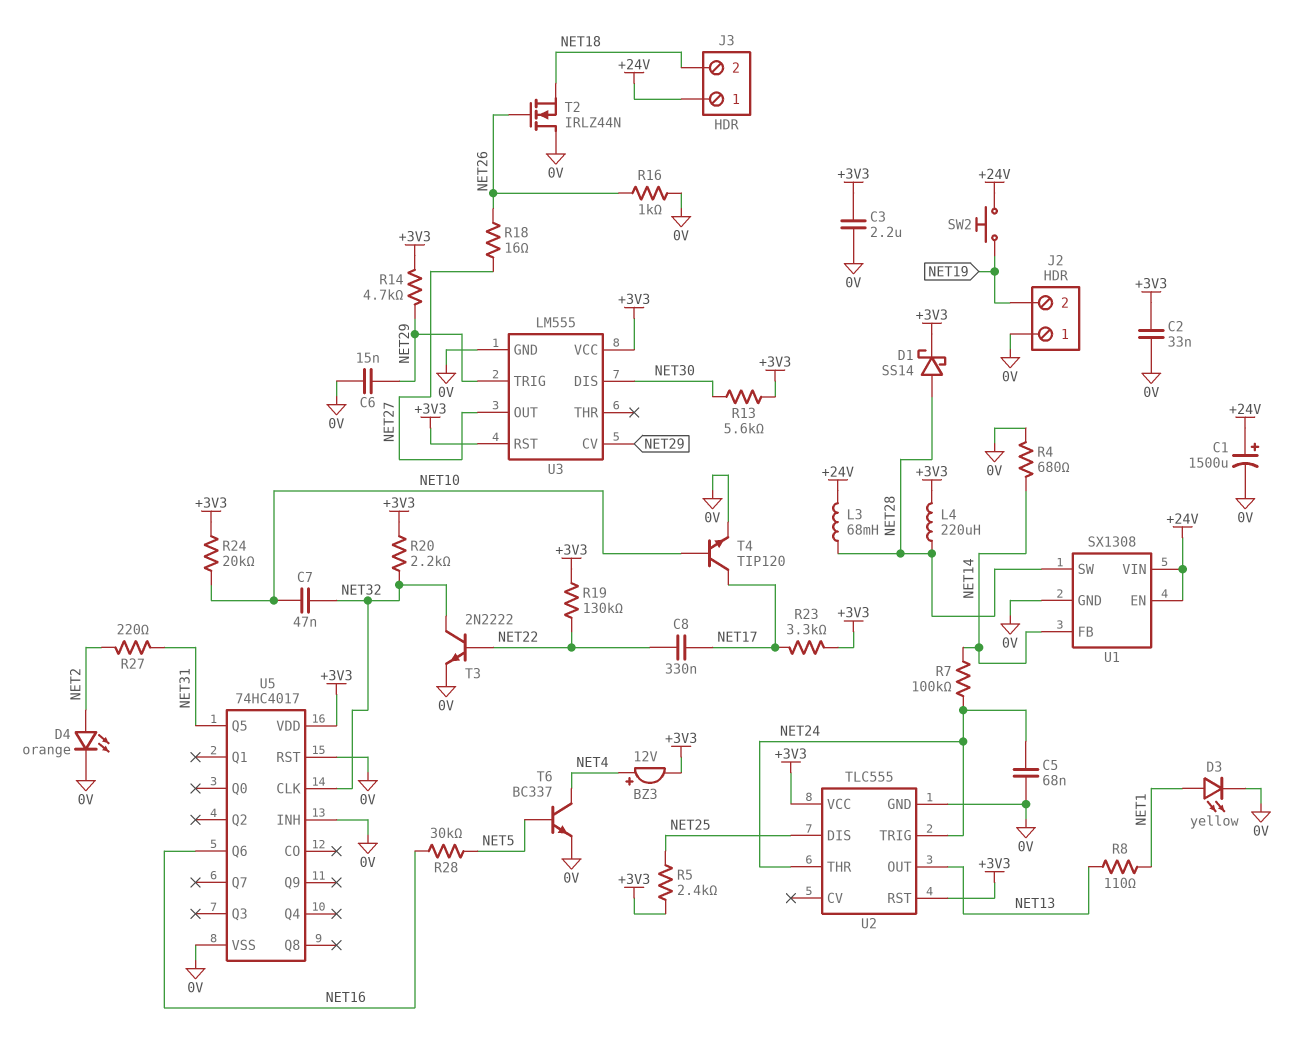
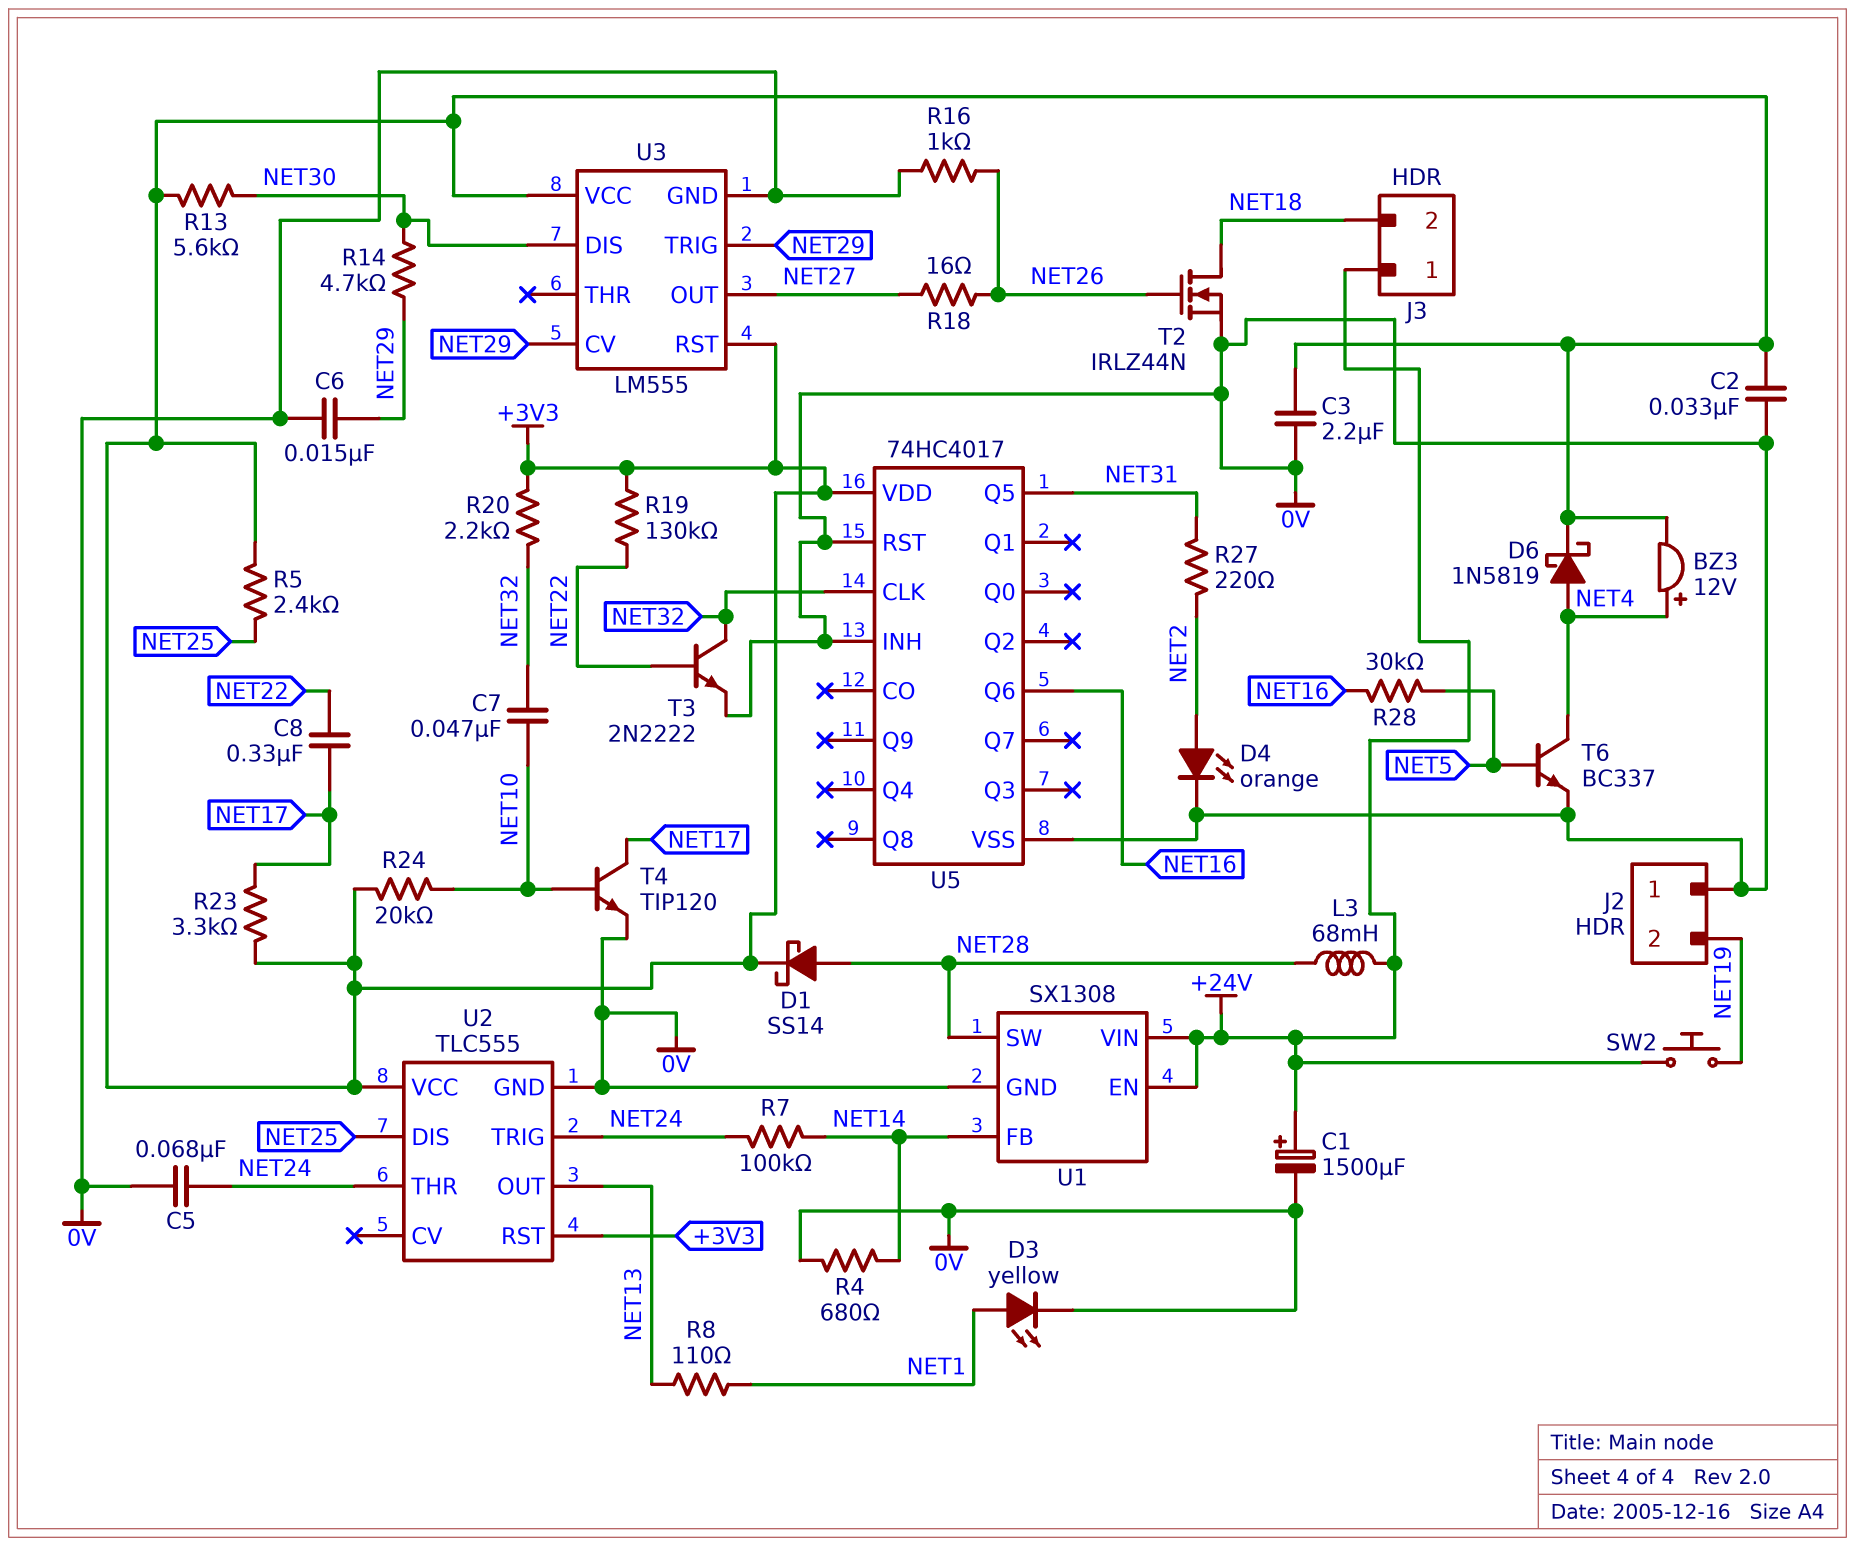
D6: none -> schottky 1N5819 (A NET4, K +3V3)
L4: 220uH (+3V3, NET28) -> none
R14: 4.7k (+3V3, NET29) -> 4.7k (NET29, NET30)
T2: NMOS IRLZ44N (G NET26, D 0V, S NET18) -> NMOS IRLZ44N (G NET26, D NET18, S 0V)

